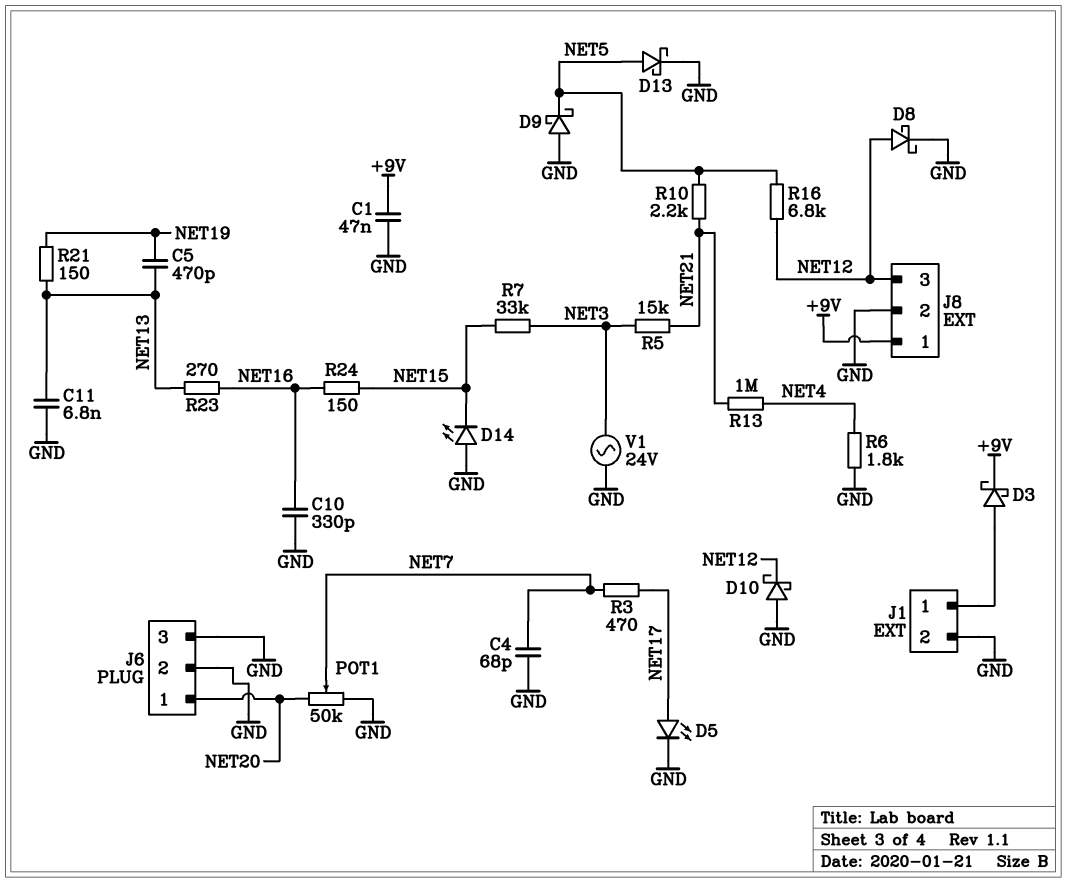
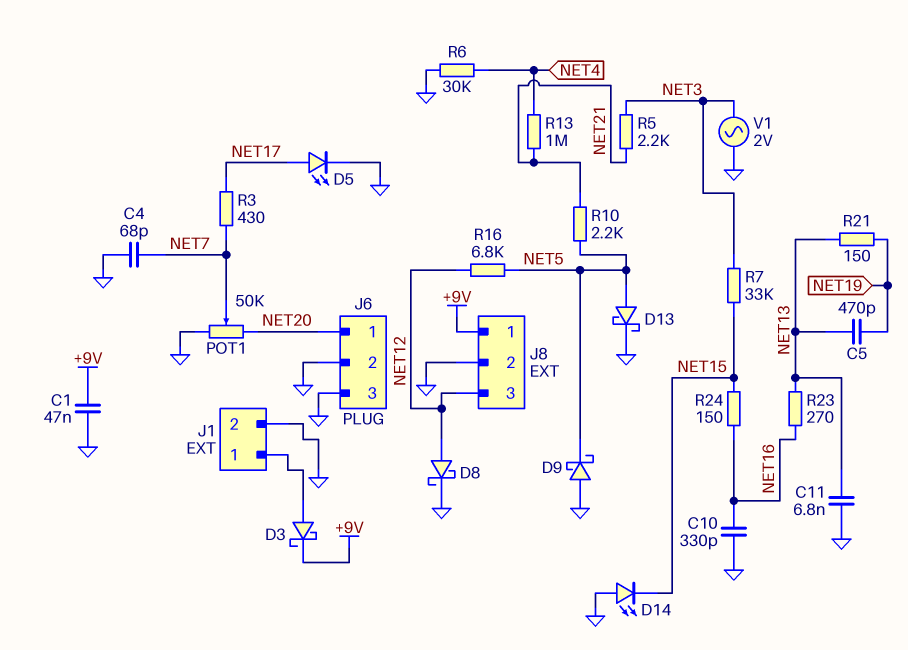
D10: schottky (A GND, K NET12) -> none
R3: 470 (NET7, NET17) -> 430 (NET7, NET17)
R5: 15k (NET3, NET21) -> 2.2k (NET3, NET21)
R6: 1.8k (GND, NET4) -> 30k (GND, NET4)
V1: AC 24V (GND, NET3) -> AC 2V (GND, NET3)

